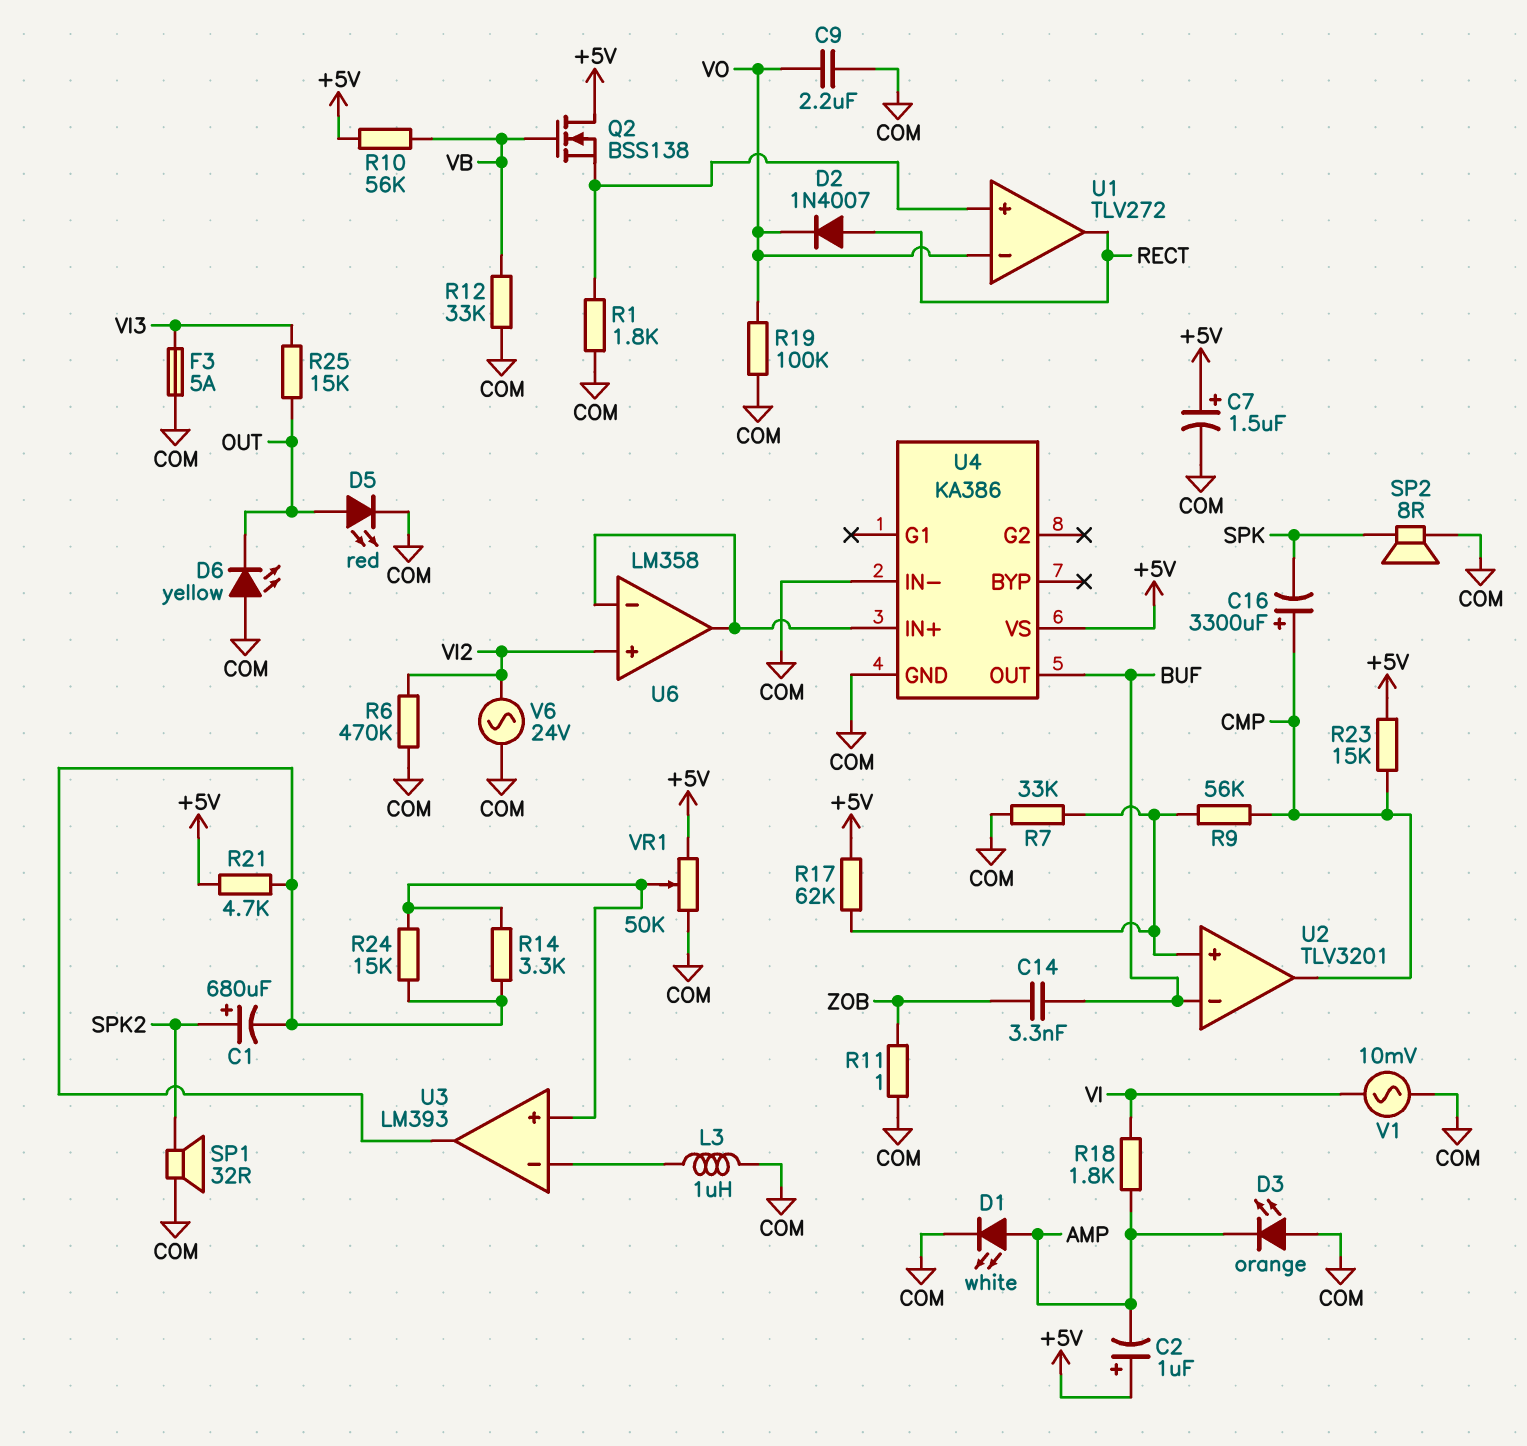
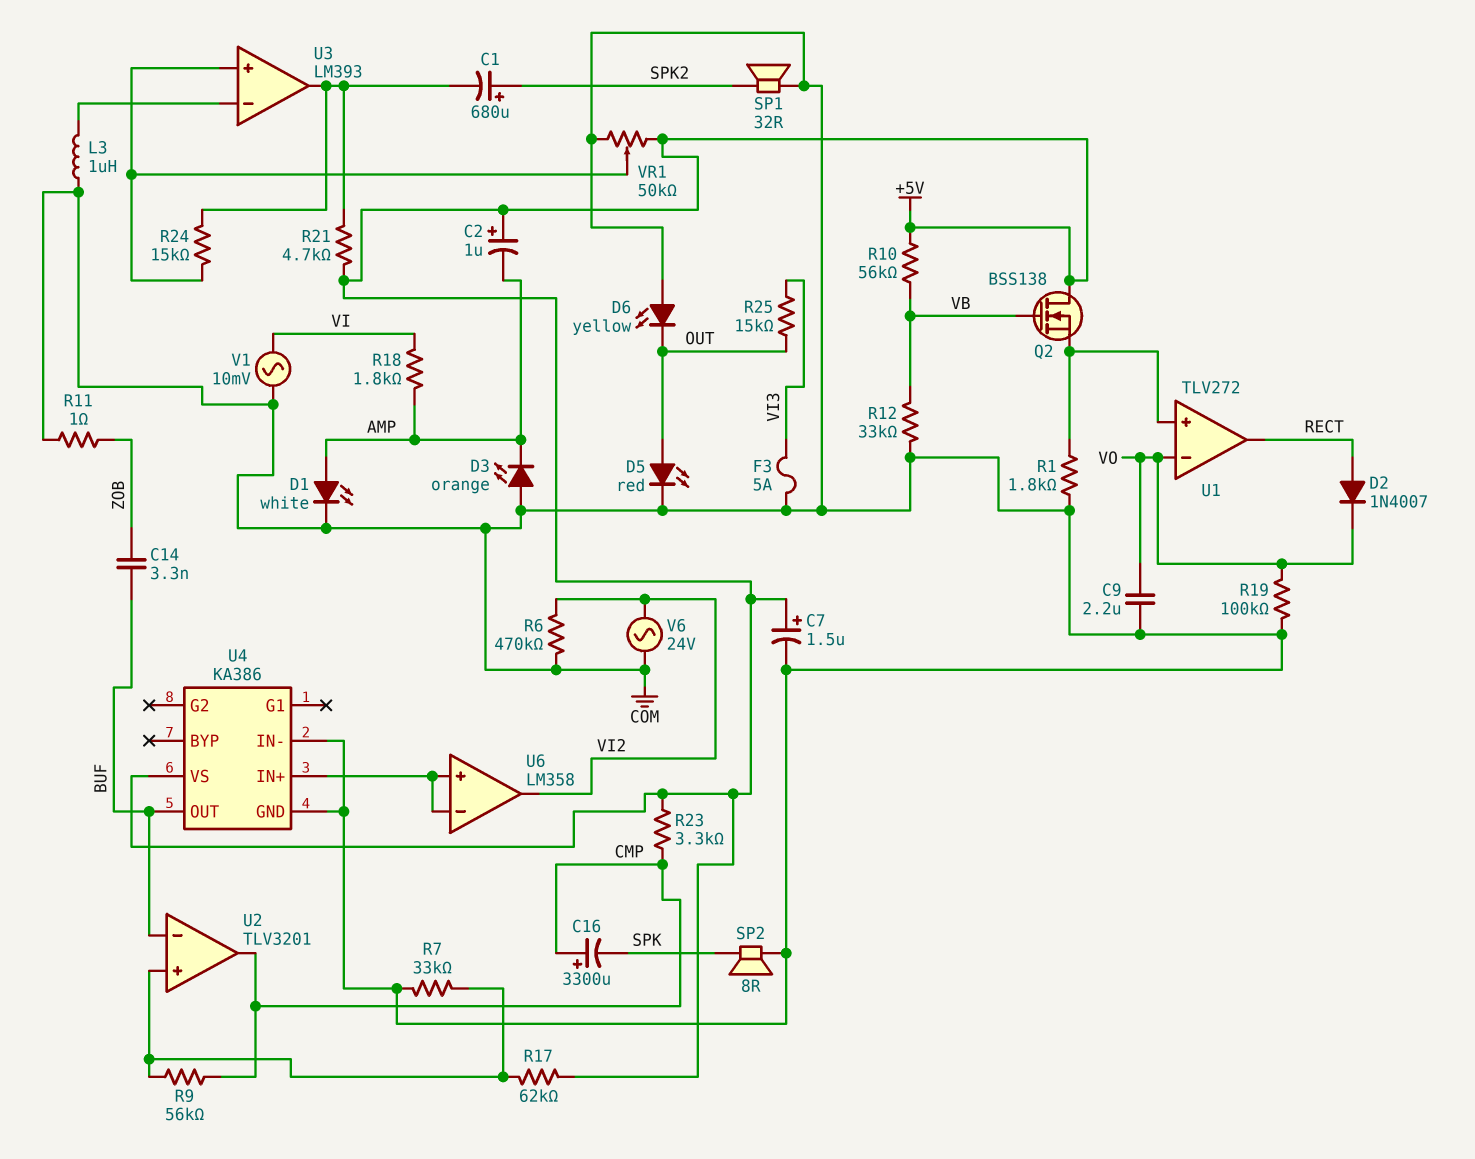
R14: 3.3k (U3/in+, U3/out) -> none
R23: 15k (+5V, CMP) -> 3.3k (+5V, CMP)
U6 pin in+: VI2 -> U4/IN+
U6 pin out: U4/IN+ -> VI2

